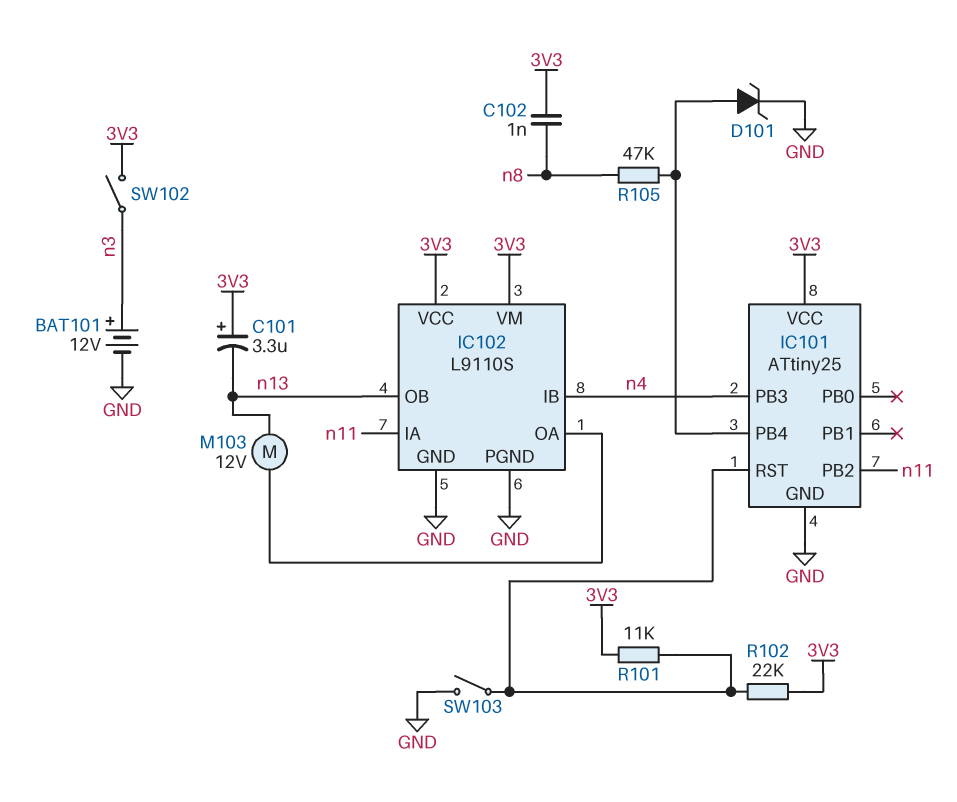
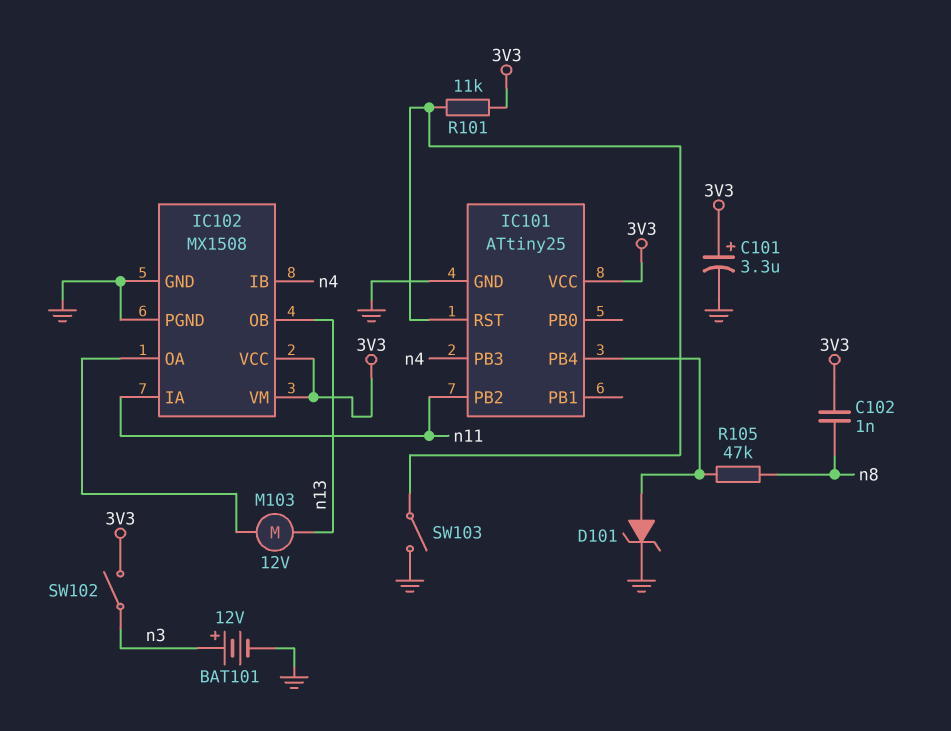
C101: 3.3uF (plus 3V3, minus n13) -> 3.3uF (plus 3V3, minus GND)
IC102: L9110S -> MX1508
R102: 22k (3V3, IC101/RST) -> none

